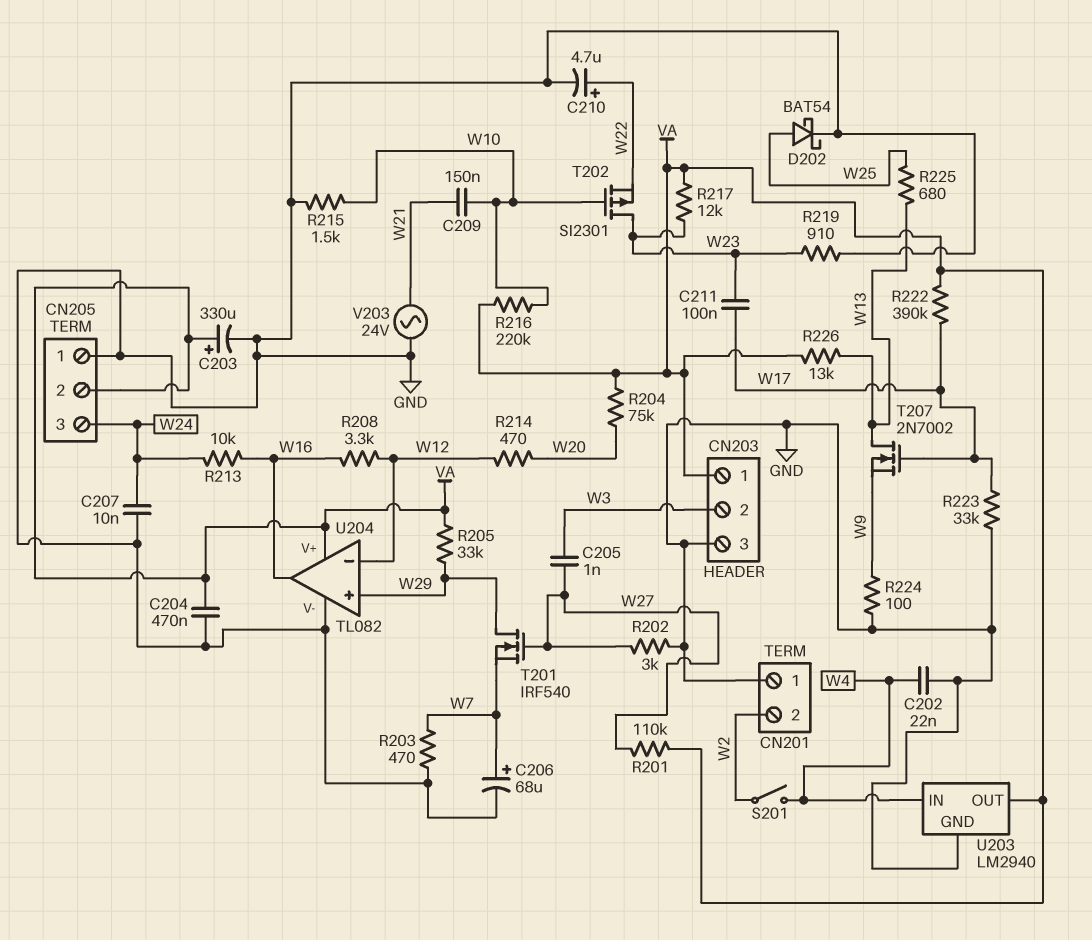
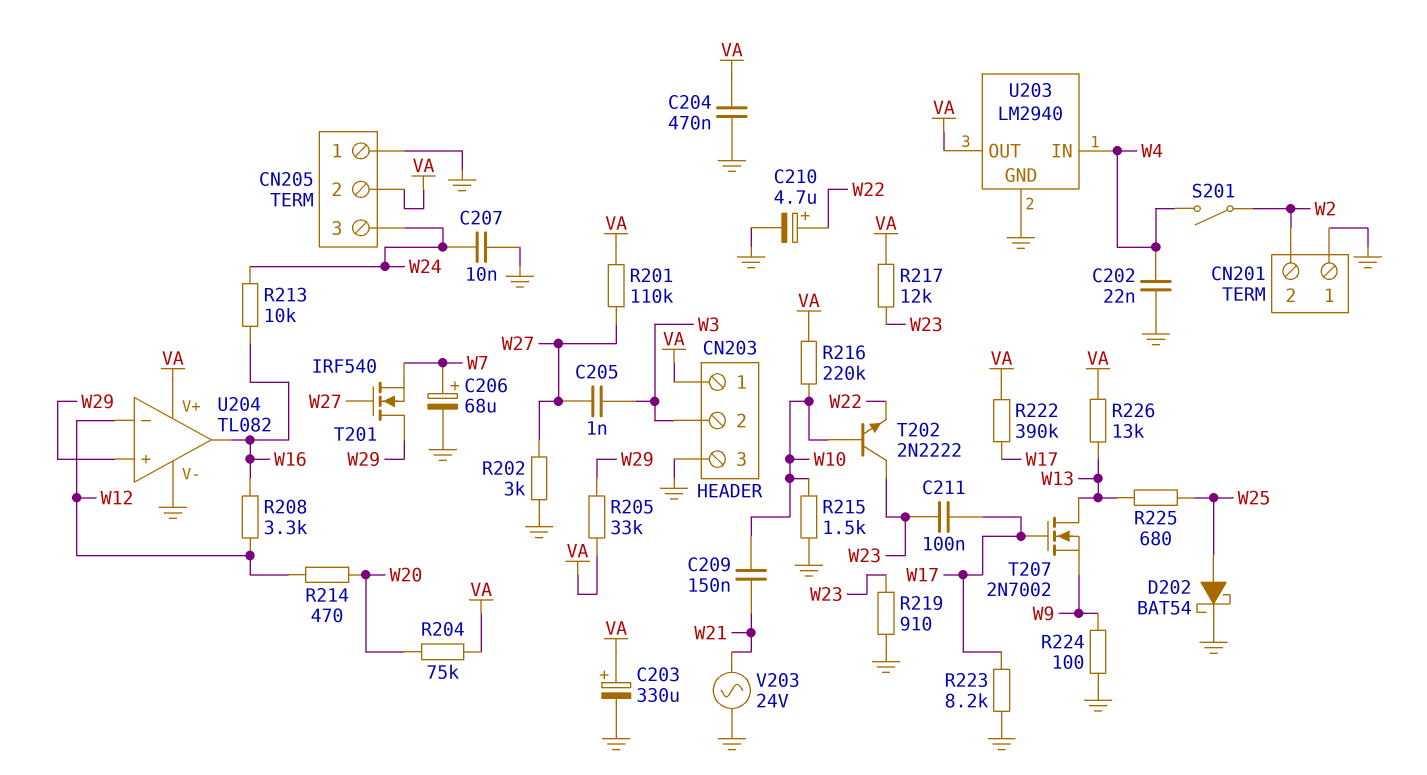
R203: 470 (GND, W7) -> none
R223: 33k (GND, W17) -> 8.2k (GND, W17)
T202: PMOS SI2301 (G W10, D W23, S W22) -> NPN 2N2222 (B W10, C W23, E W22)

